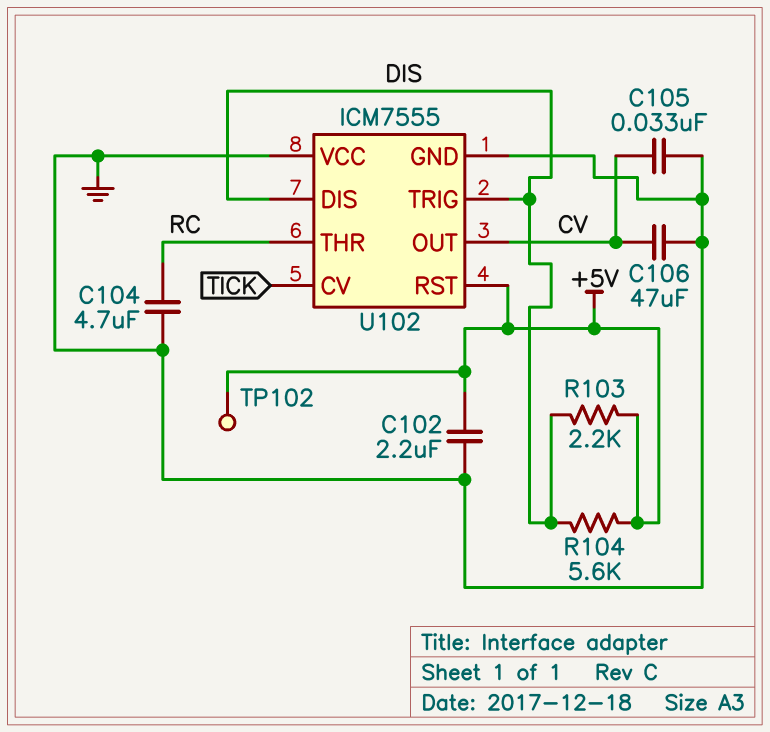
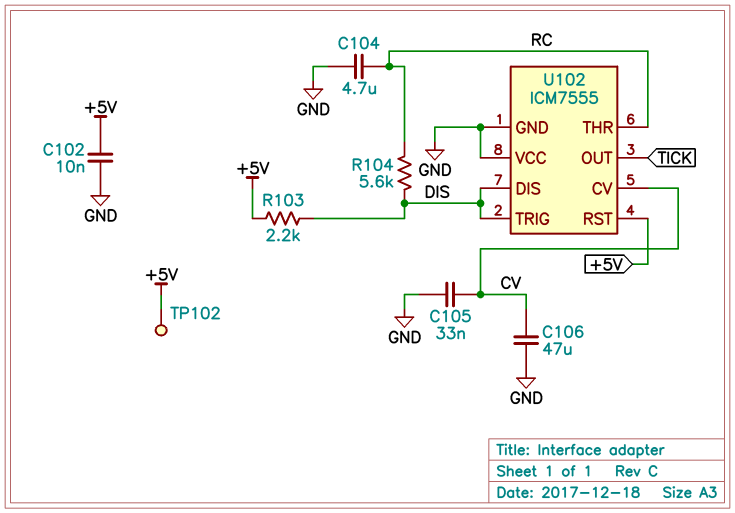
C102: 2.2uF (+5V, GND) -> 10nF (+5V, GND)
R104: 5.6k (+5V, DIS) -> 5.6k (DIS, RC)
U102 pin CV: TICK -> CV
U102 pin OUT: CV -> TICK

